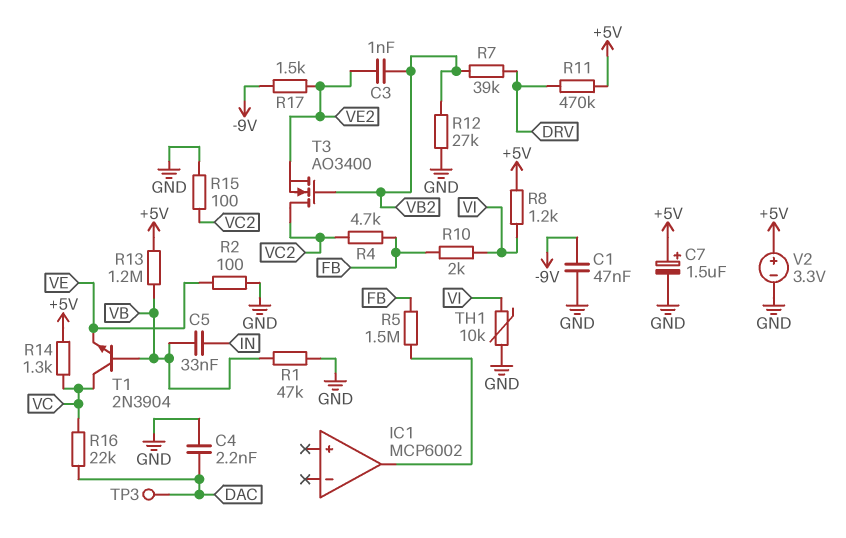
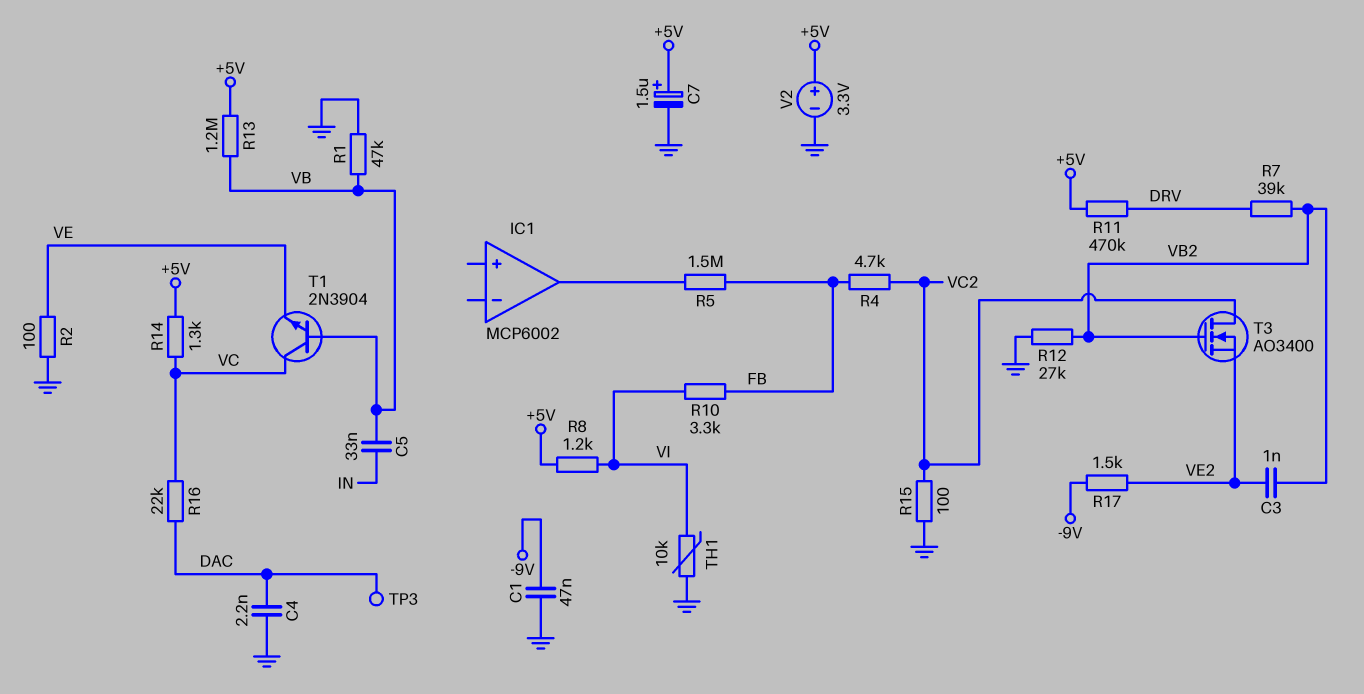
R10: 2k (FB, VI) -> 3.3k (FB, VI)

